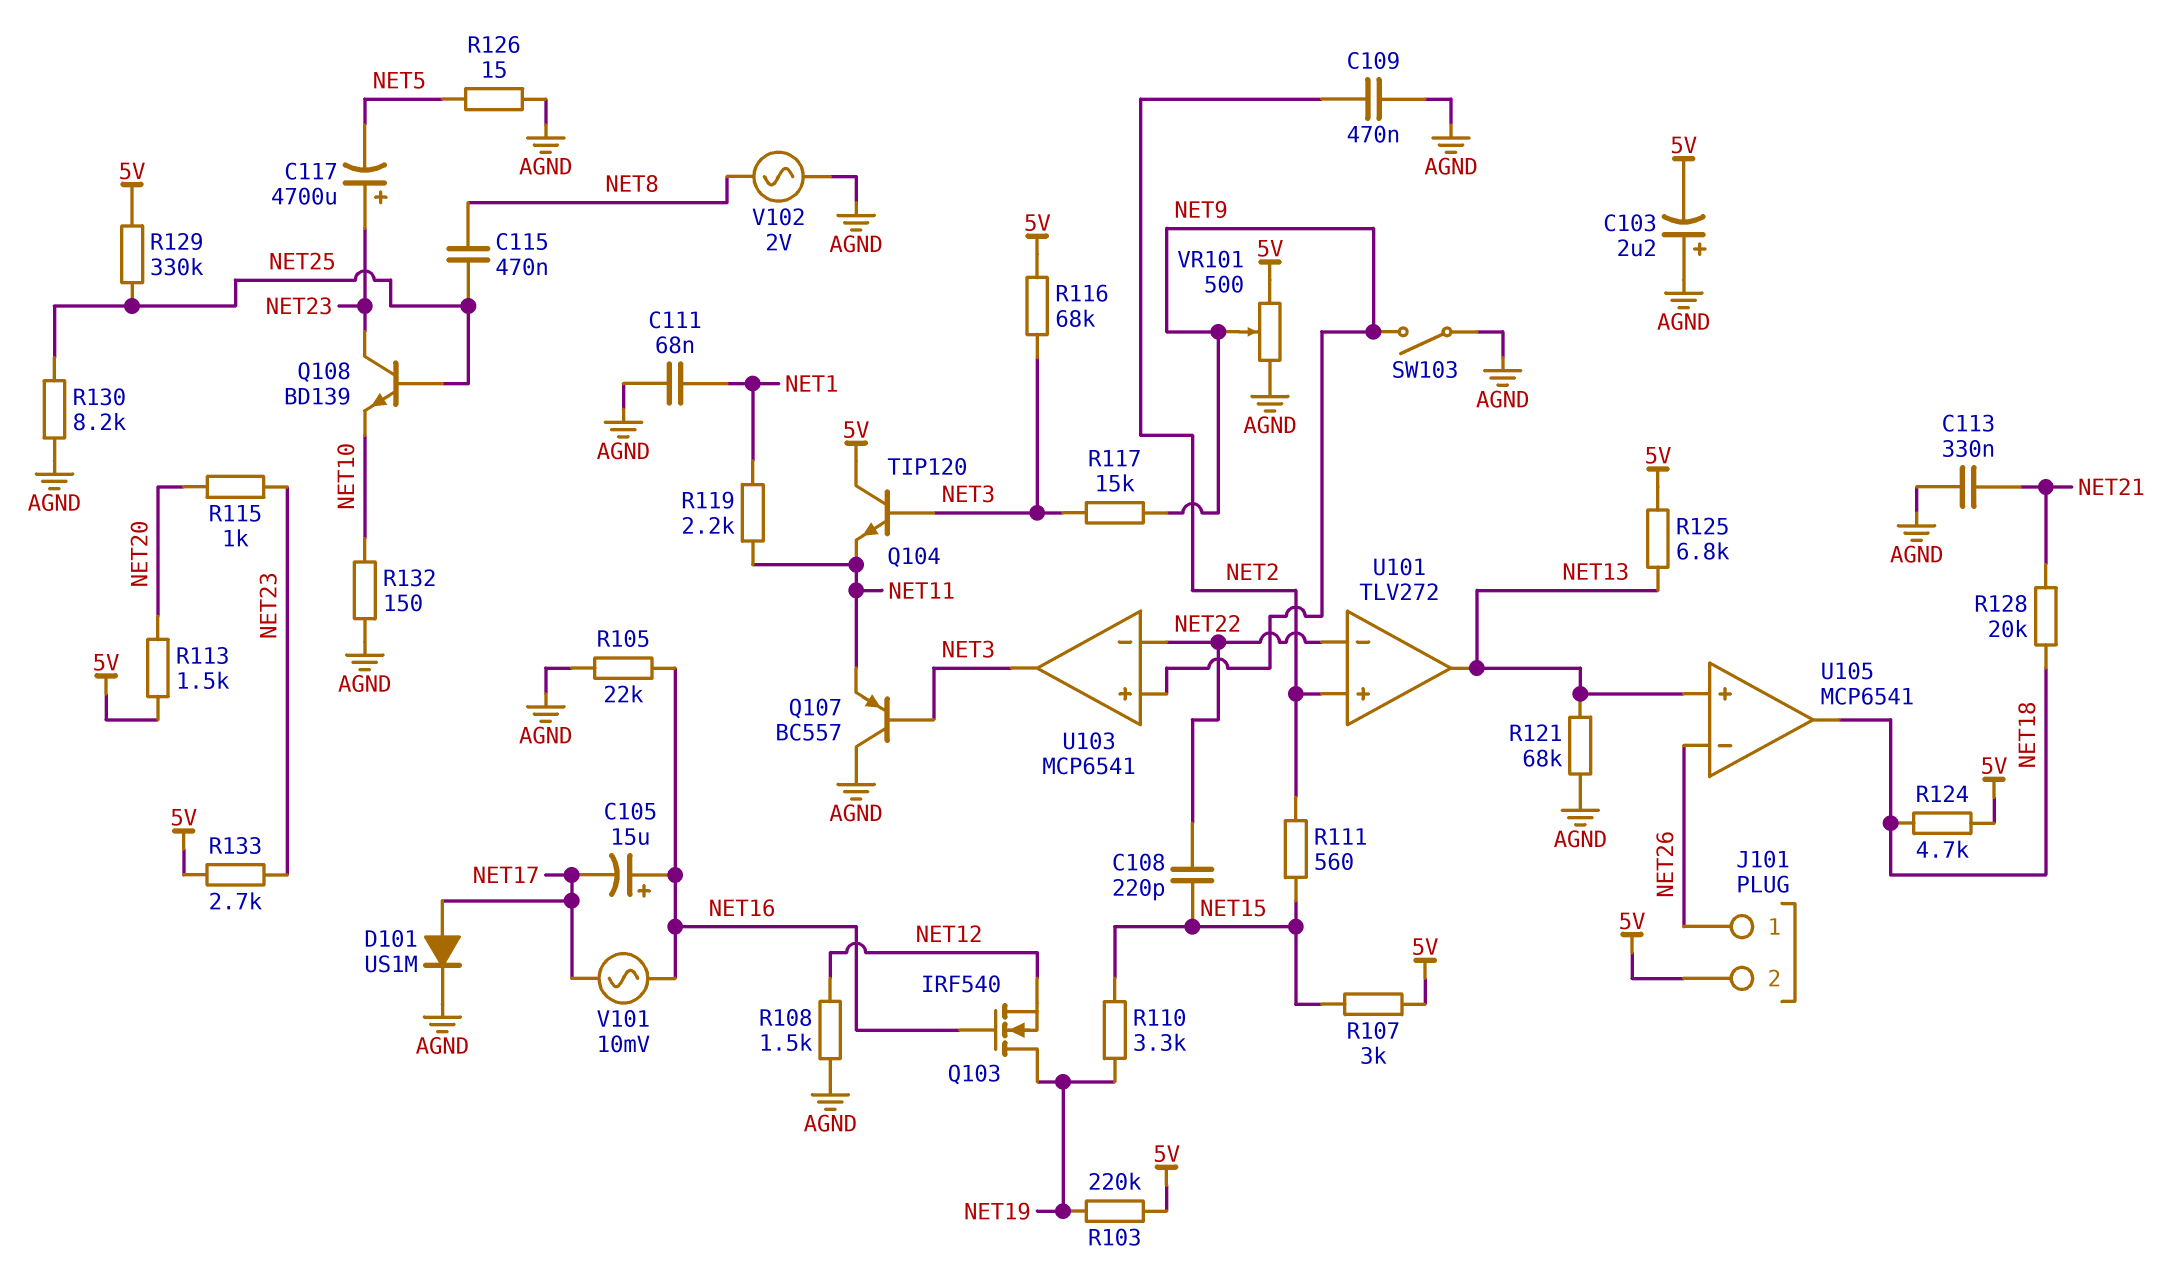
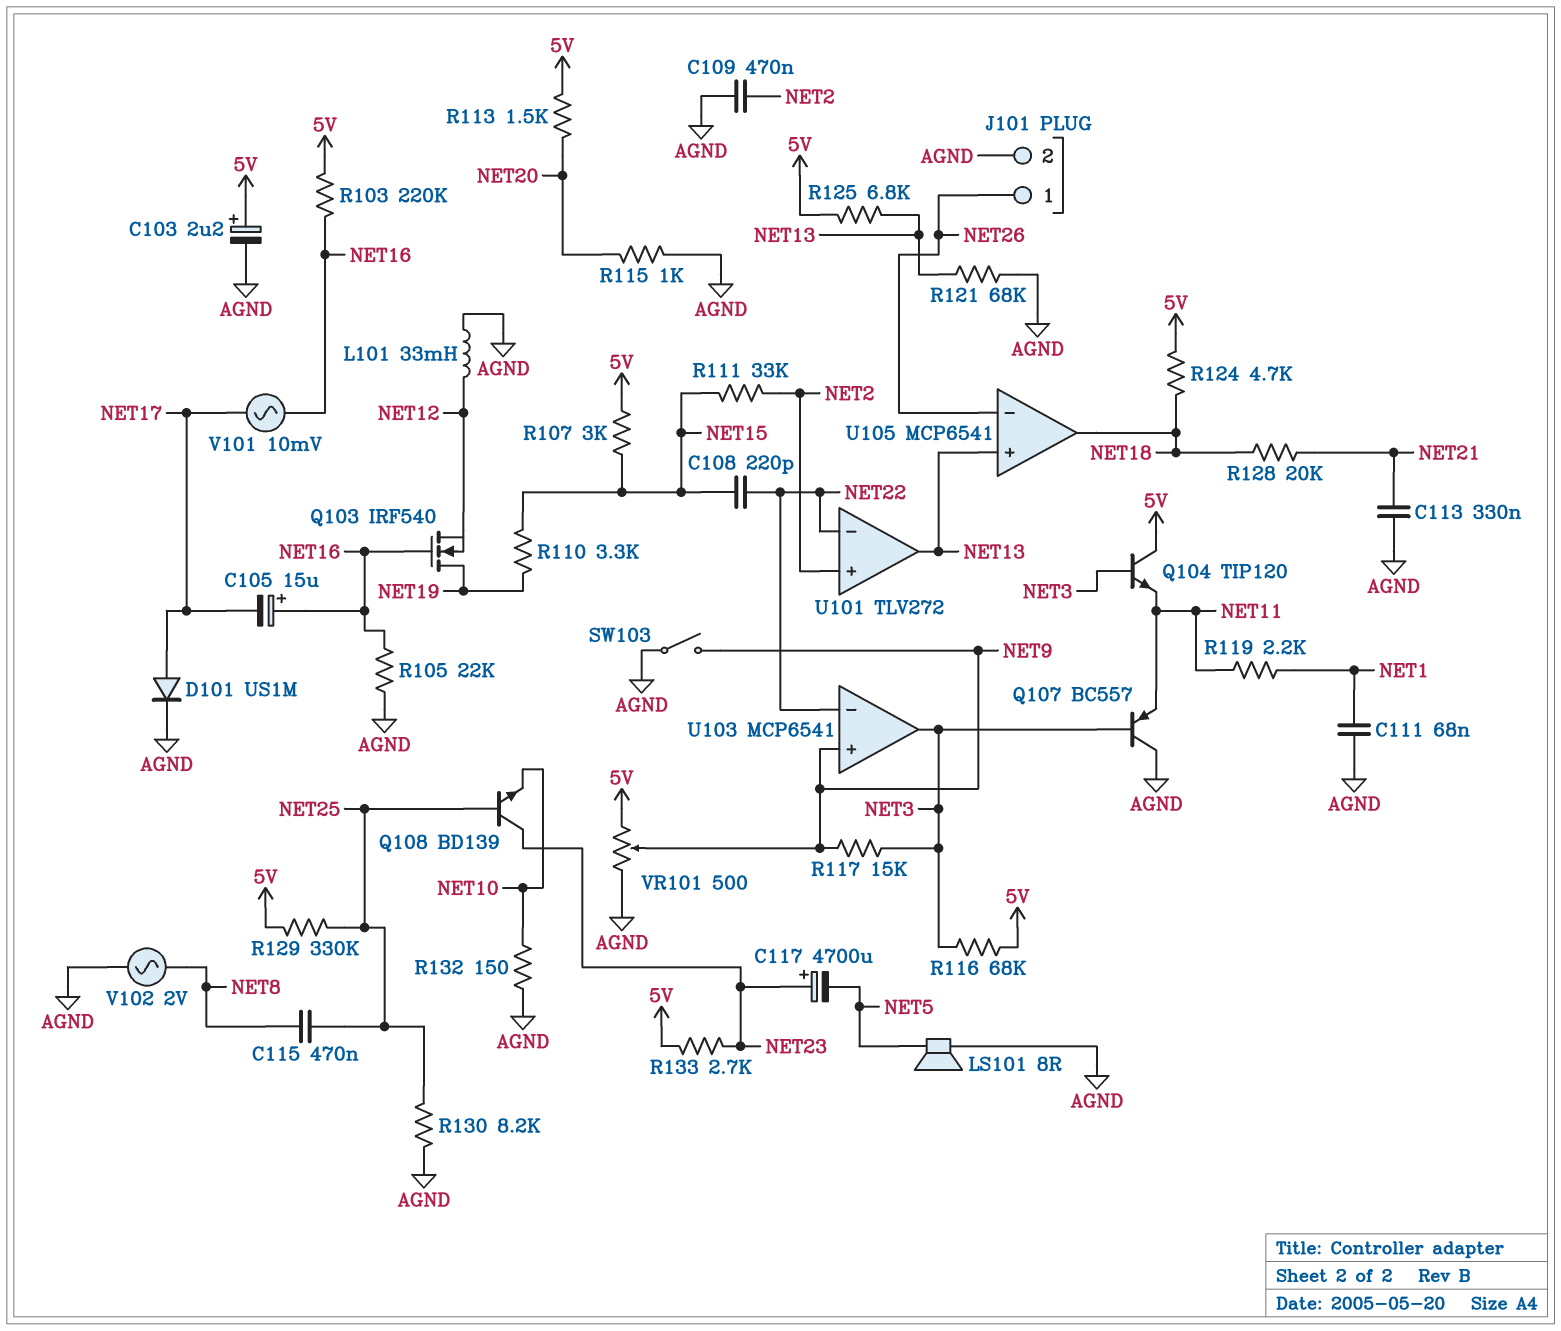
C103: 2.2uF (plus AGND, minus 5V) -> 2.2uF (plus 5V, minus AGND)
J101 pin 2: 5V -> AGND
L101: none -> 33mH (AGND, NET12)
LS101: none -> speaker 8R (AGND, NET5)
R103: 220k (5V, NET19) -> 220k (5V, NET16)
R108: 1.5k (AGND, NET12) -> none
R111: 560 (NET2, NET15) -> 33k (NET2, NET15)
R115: 1k (NET20, NET23) -> 1k (AGND, NET20)
R126: 15 (AGND, NET5) -> none

